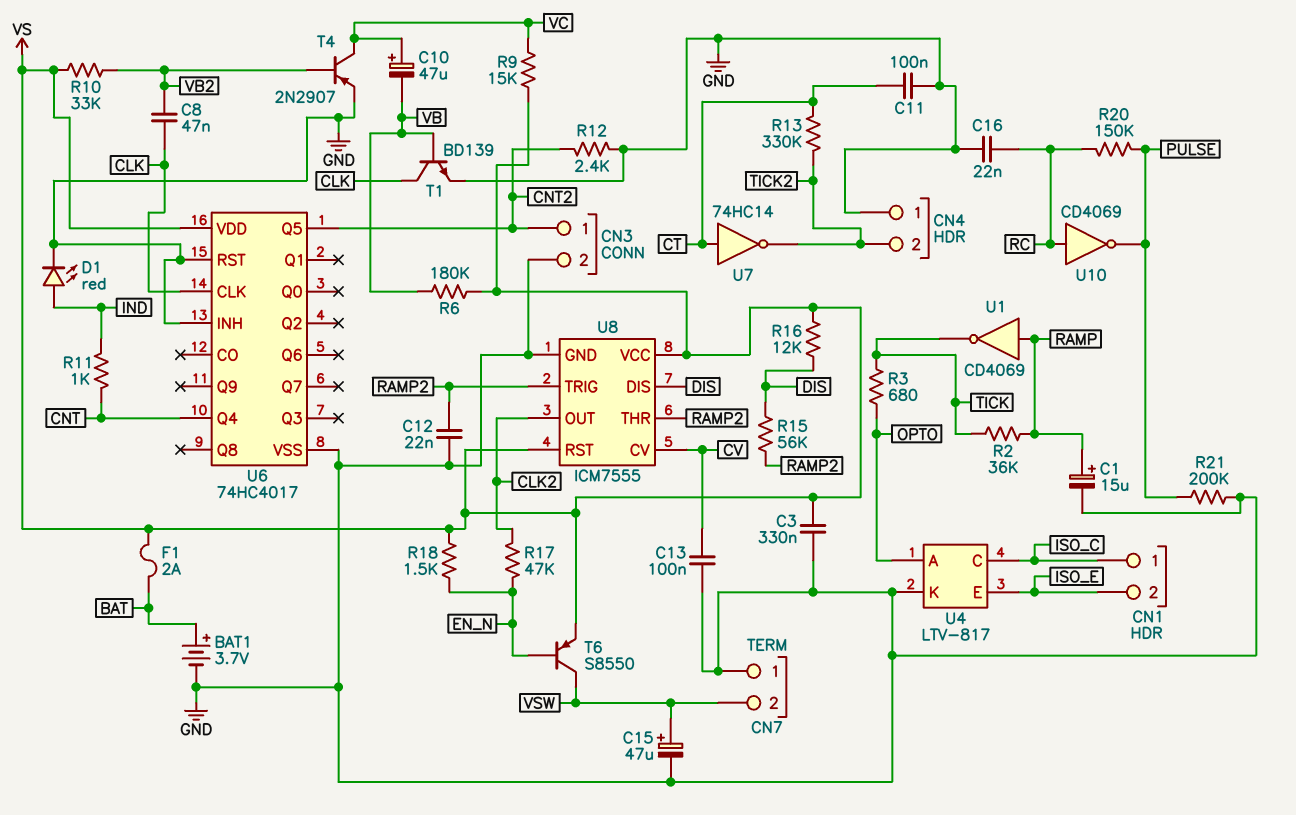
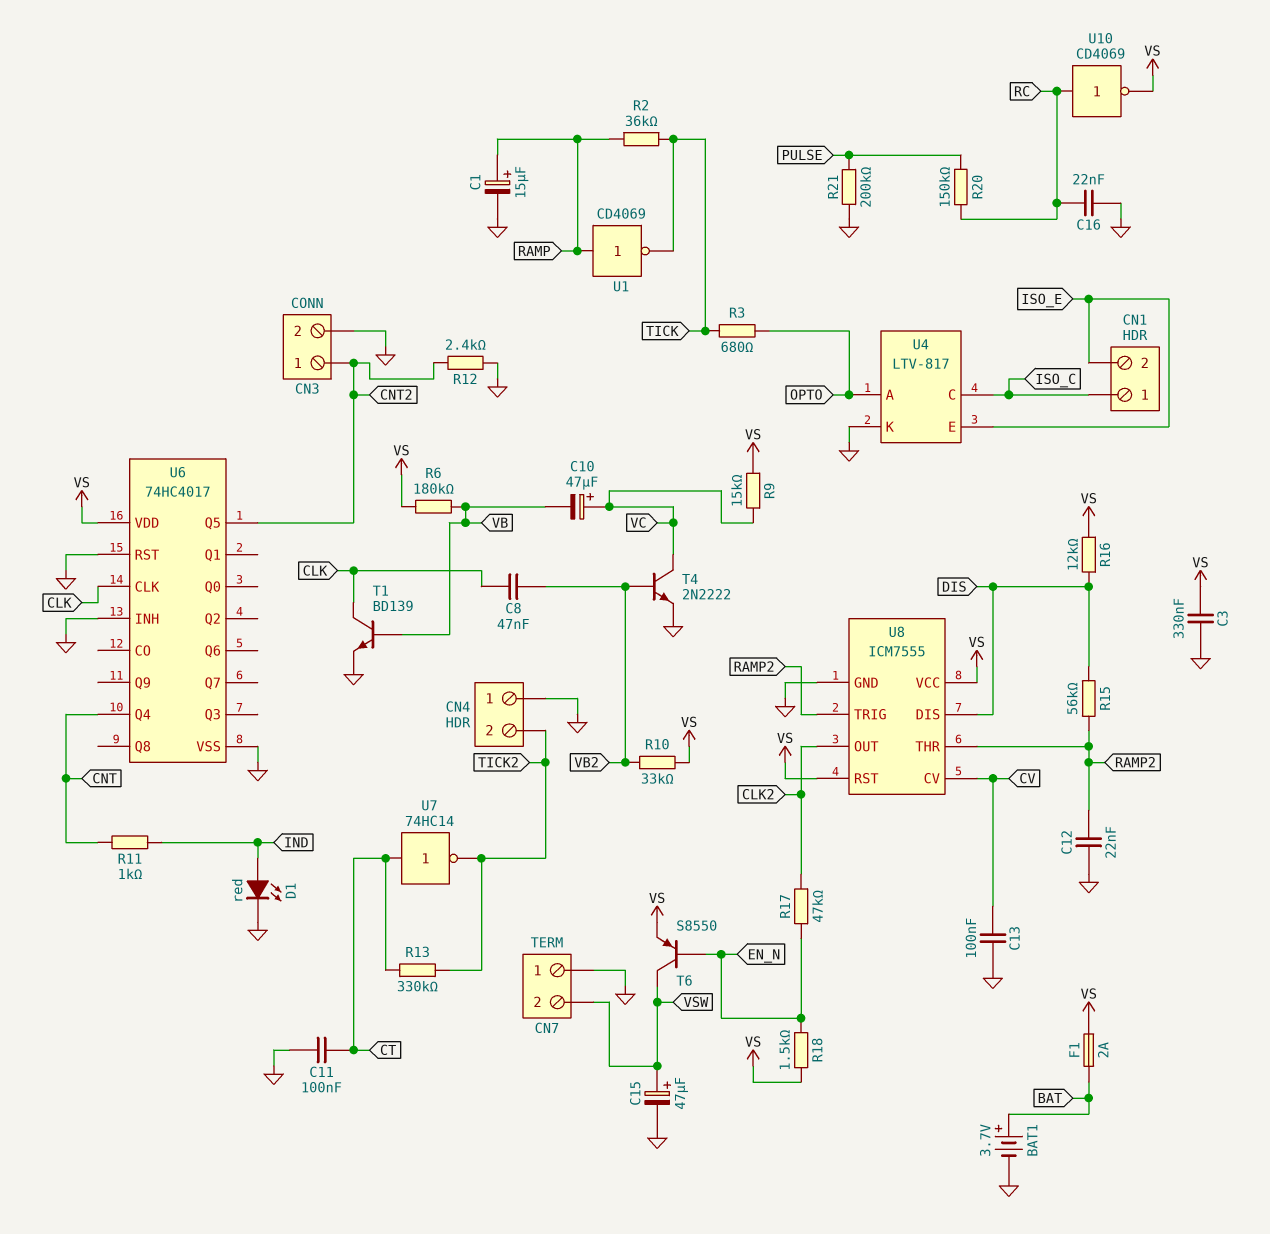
T4: PNP 2N2907 (B VB2, C VC, E GND) -> NPN 2N2222 (B VB2, C VC, E GND)
U10: NOT CD4069 (in RC, out PULSE) -> NOT CD4069 (in RC, out VS)

